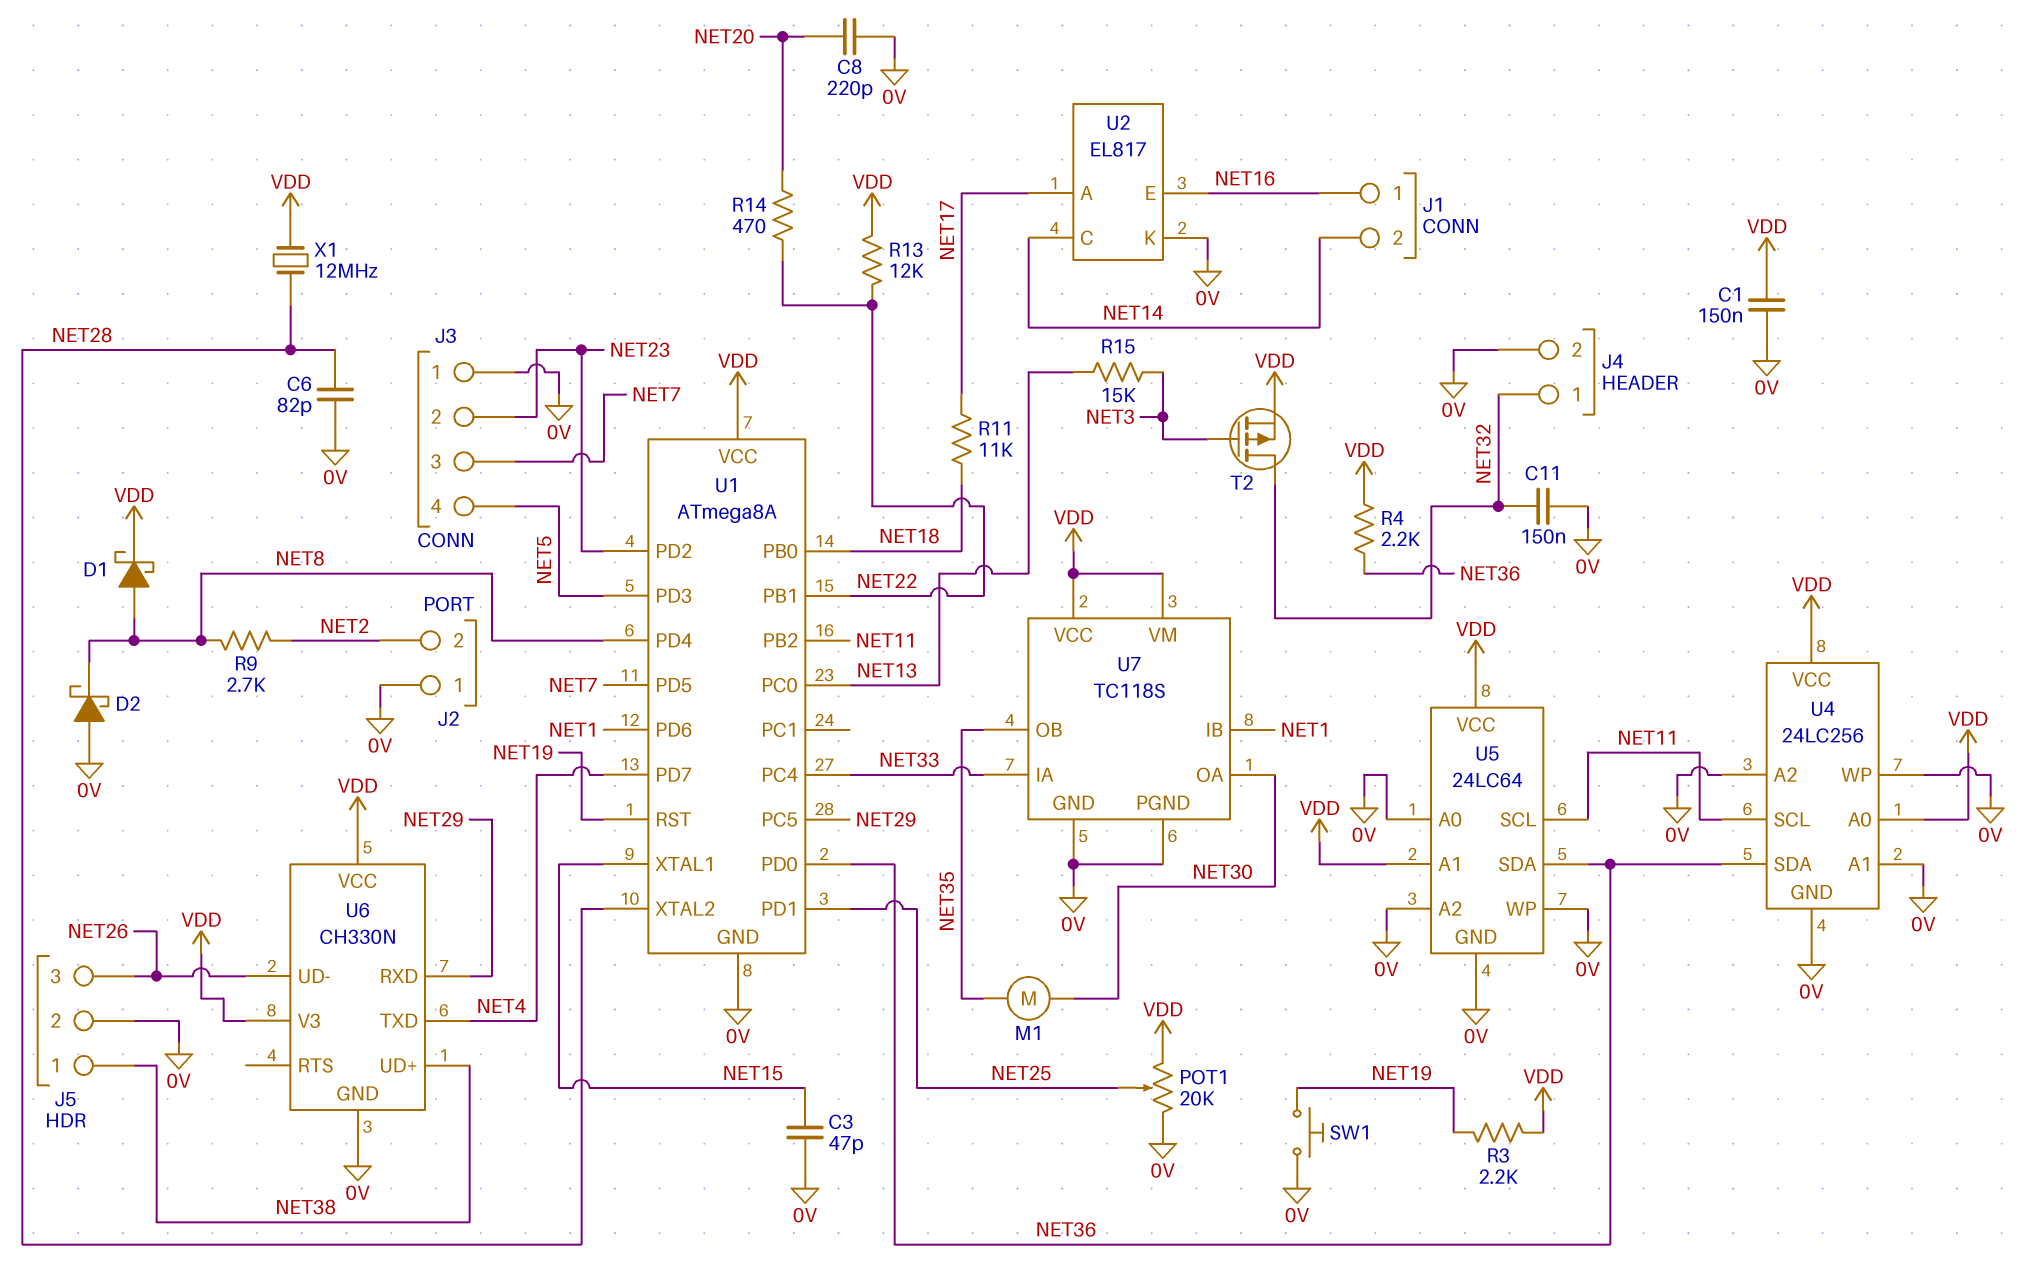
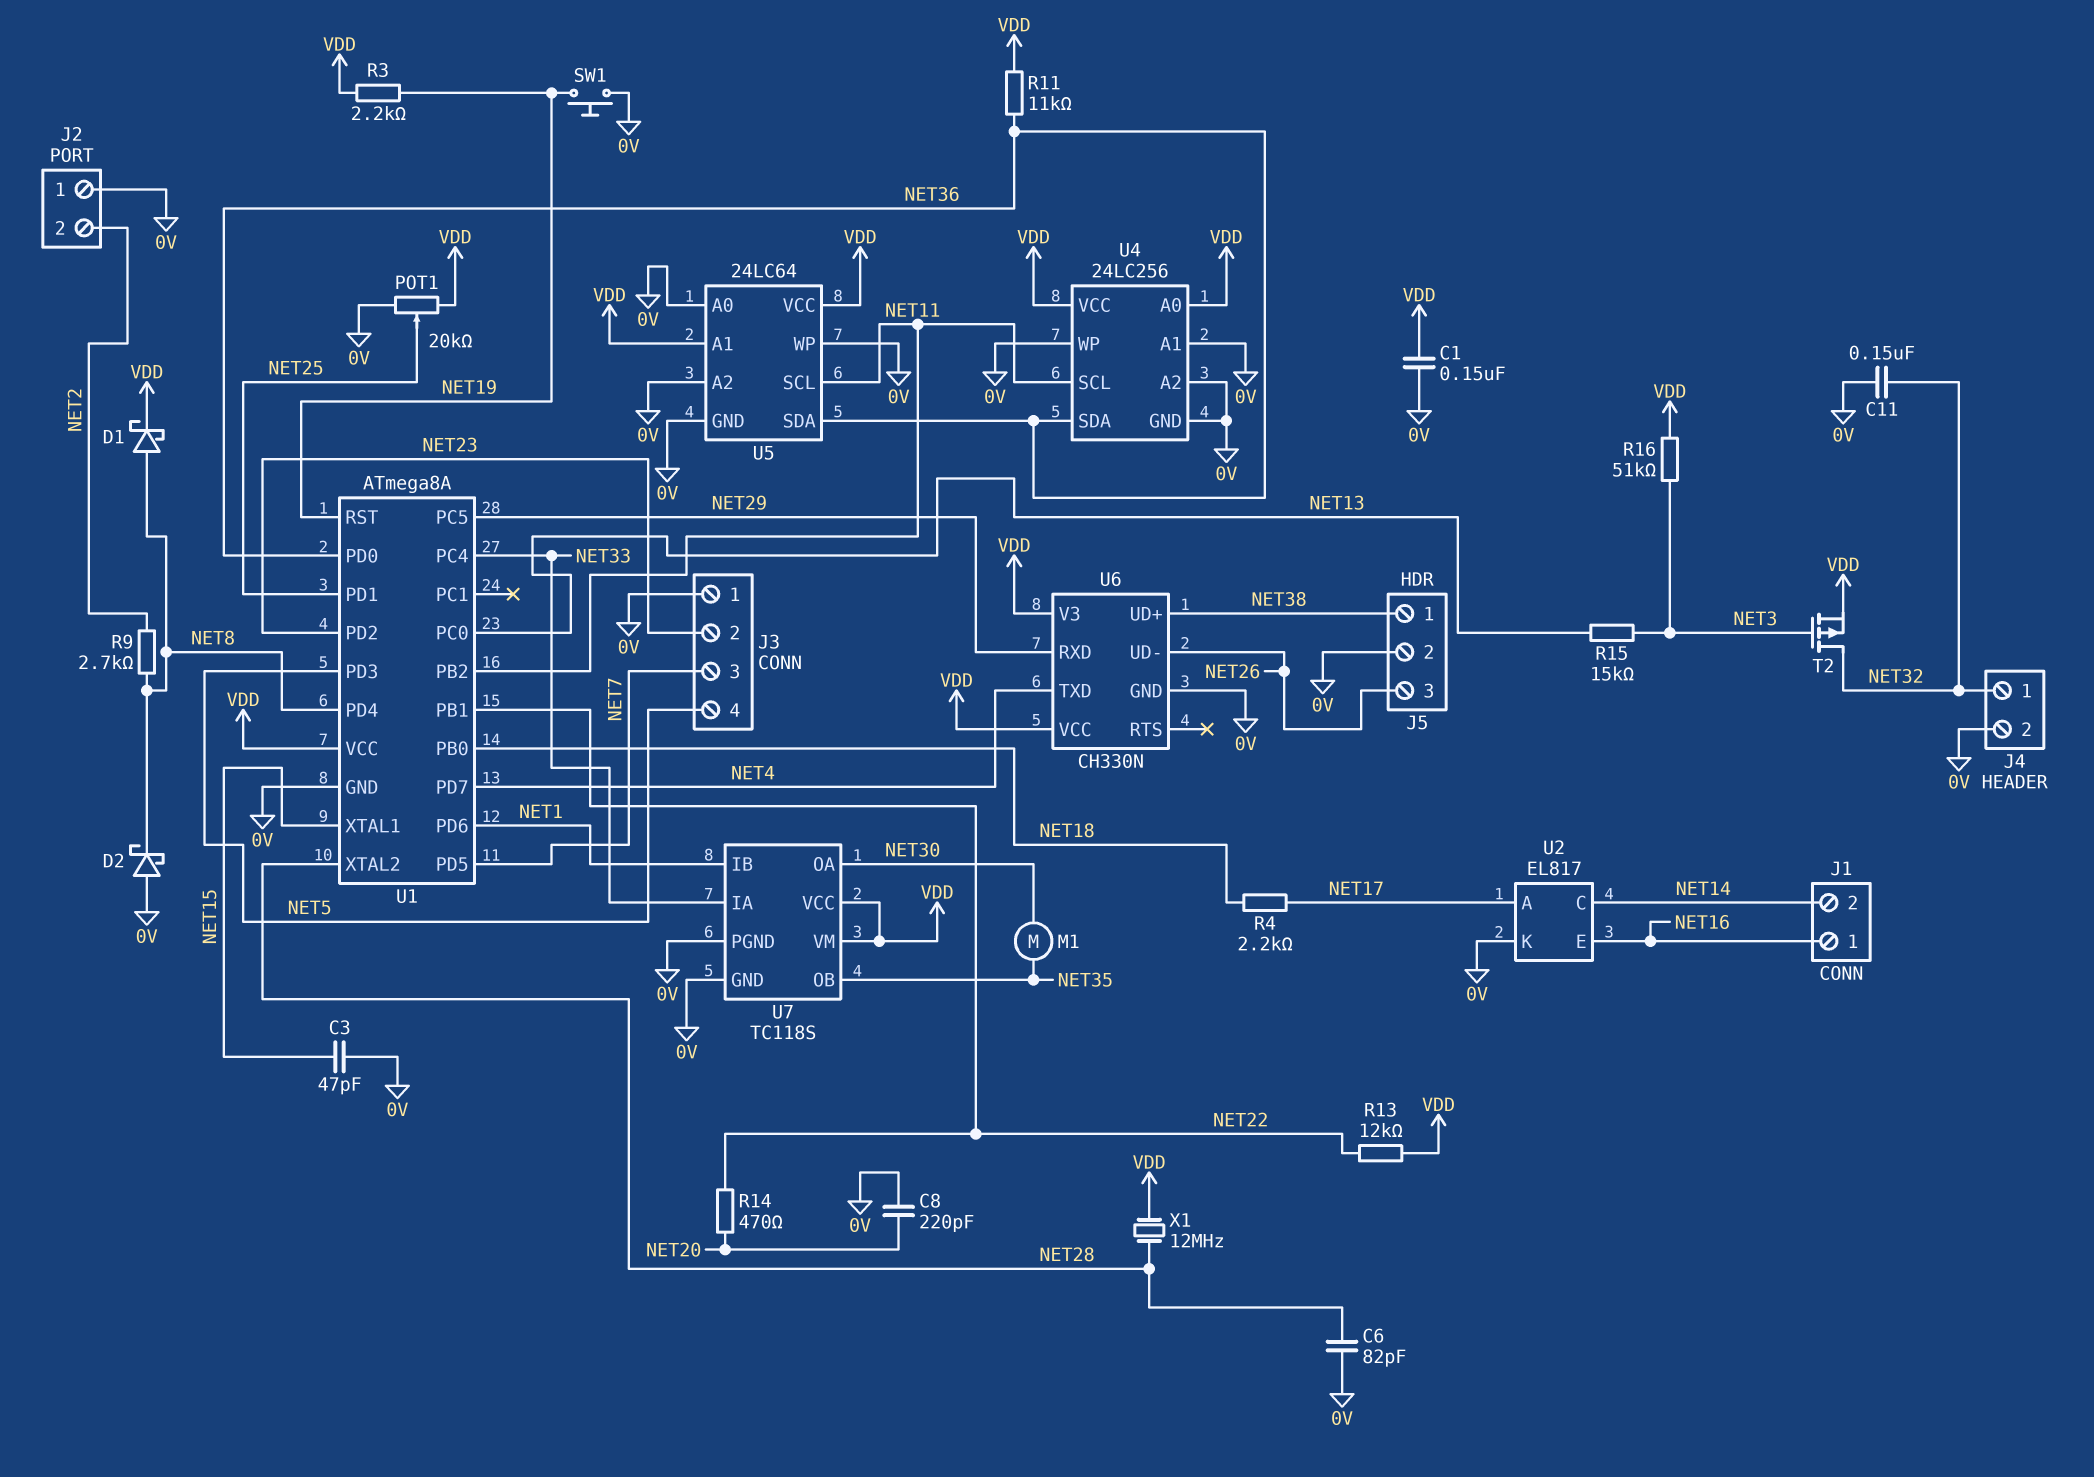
R4: 2.2k (NET36, VDD) -> 2.2k (NET17, NET18)
R11: 11k (NET17, NET18) -> 11k (NET36, VDD)
R16: none -> 51k (NET3, VDD)

